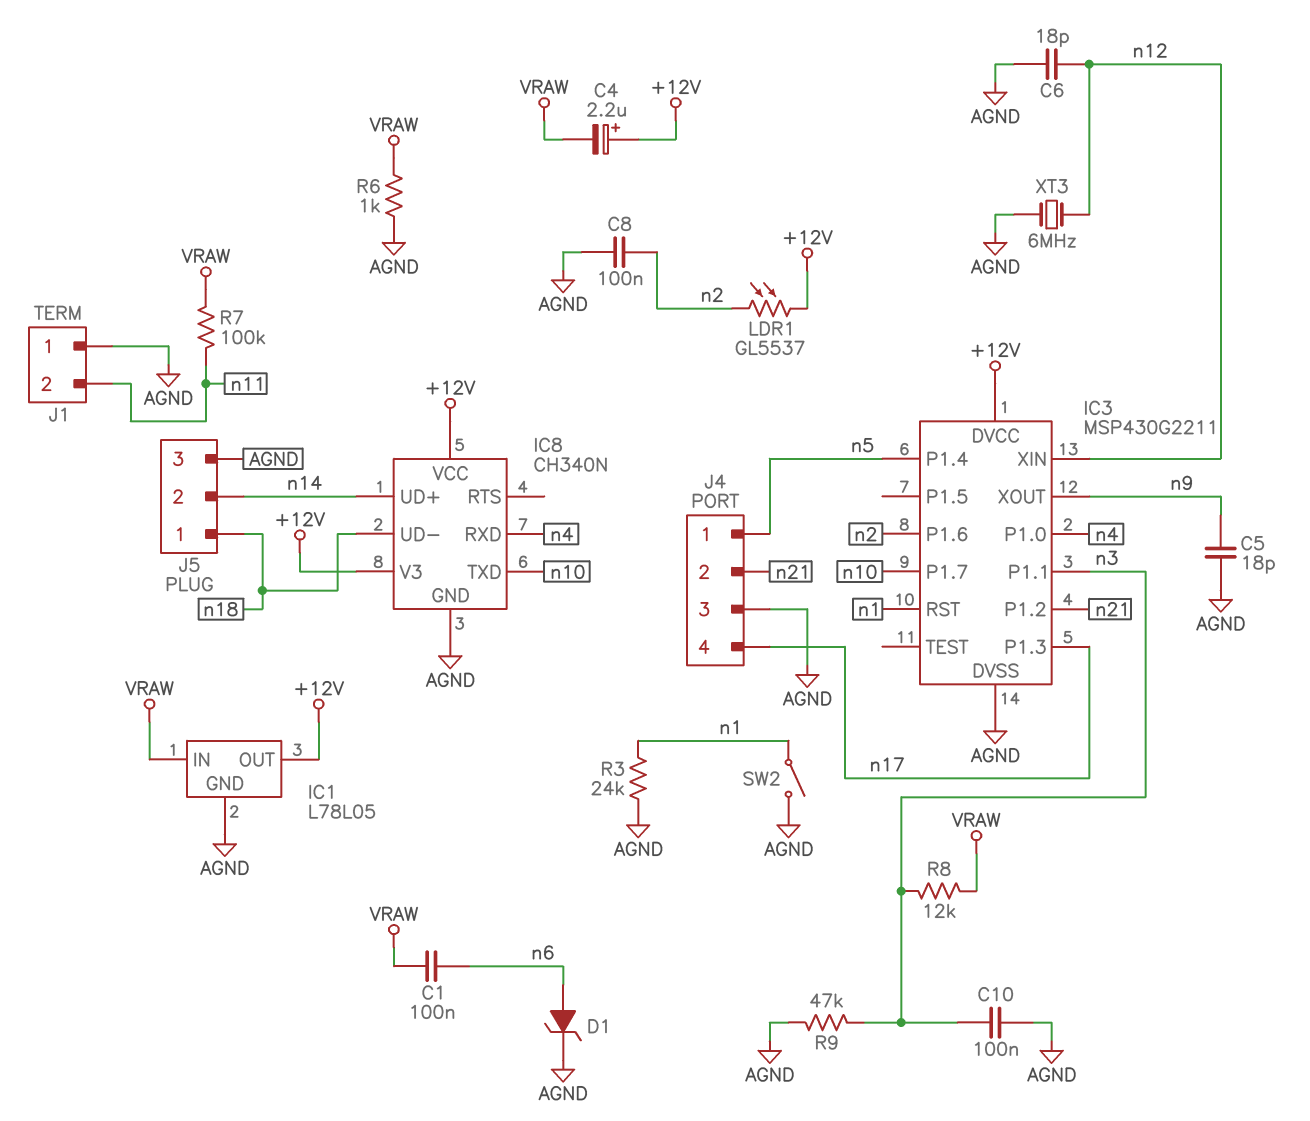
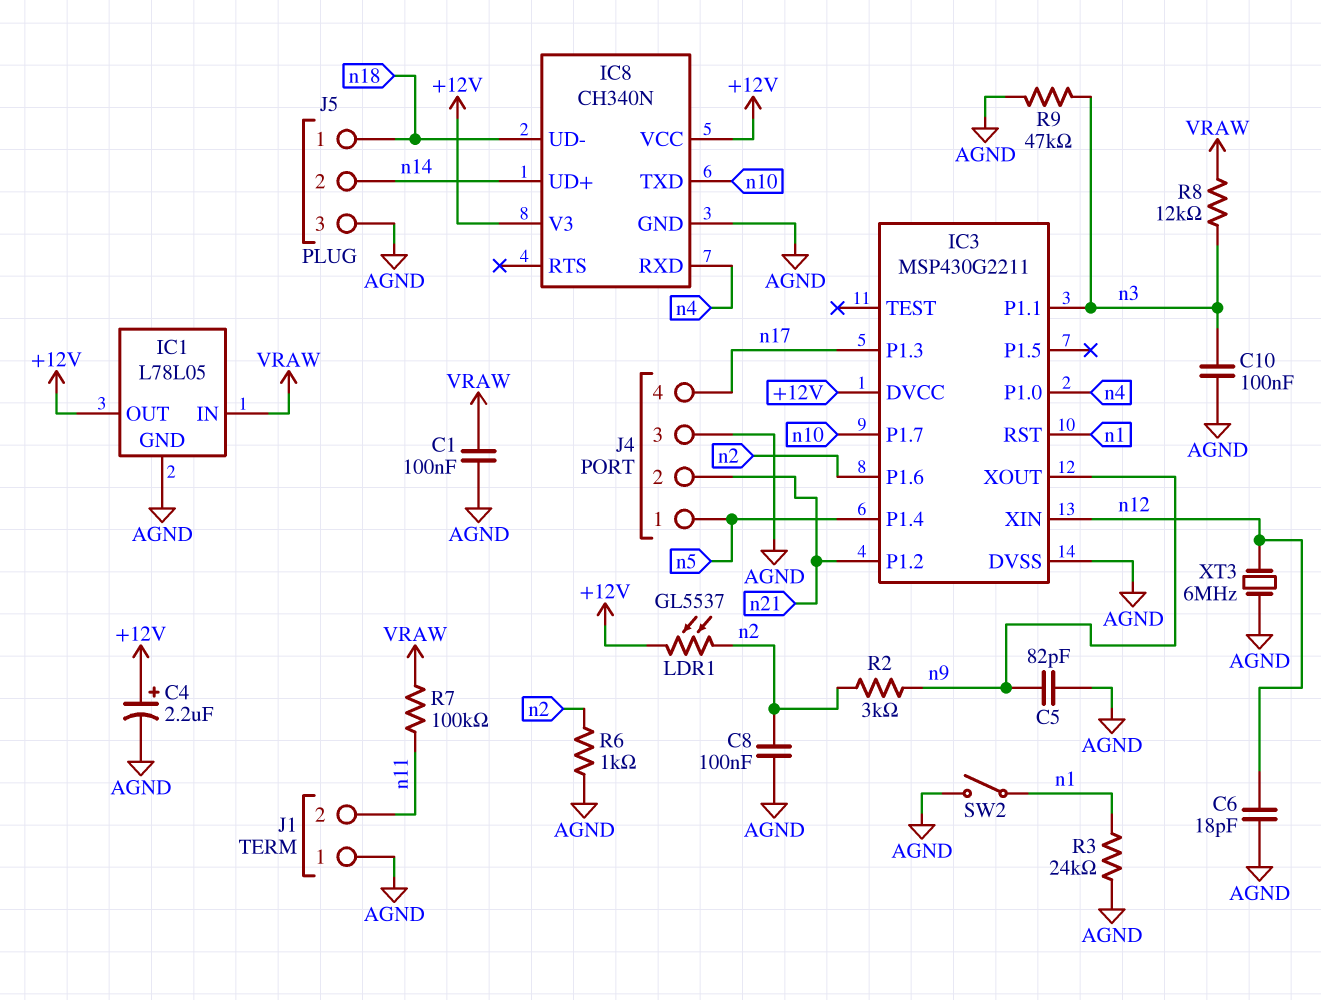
C1: 100nF (VRAW, n6) -> 100nF (AGND, VRAW)
C4: 2.2uF (plus +12V, minus VRAW) -> 2.2uF (plus +12V, minus AGND)
C5: 18pF (AGND, n9) -> 82pF (AGND, n9)
D1: zener (A n6, K AGND) -> none
R2: none -> 3k (n2, n9)
R6: 1k (AGND, VRAW) -> 1k (AGND, n2)

